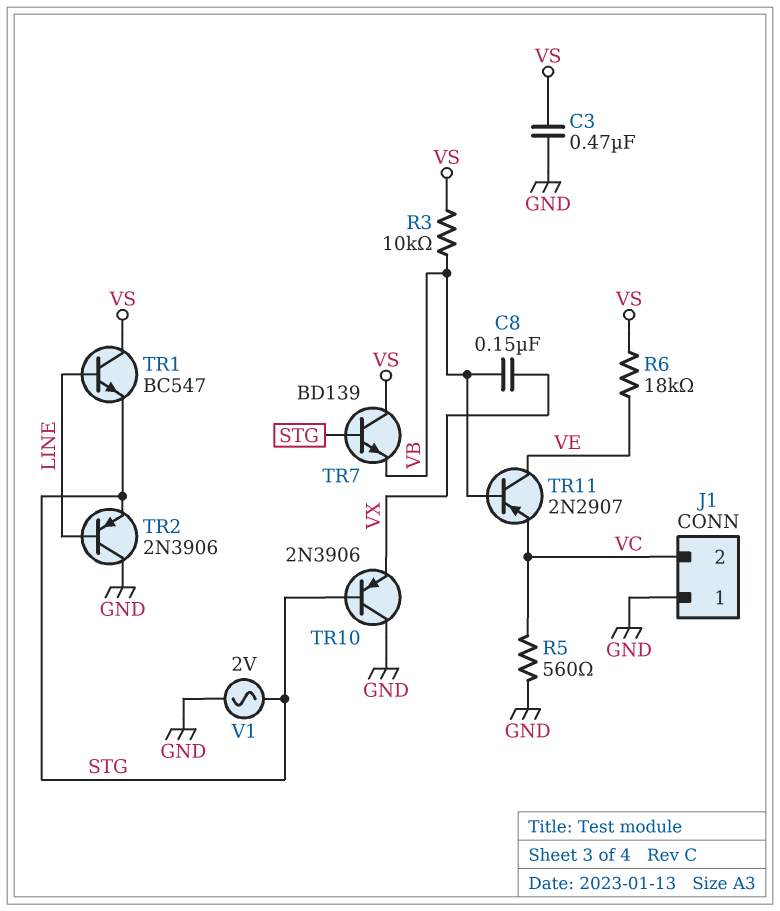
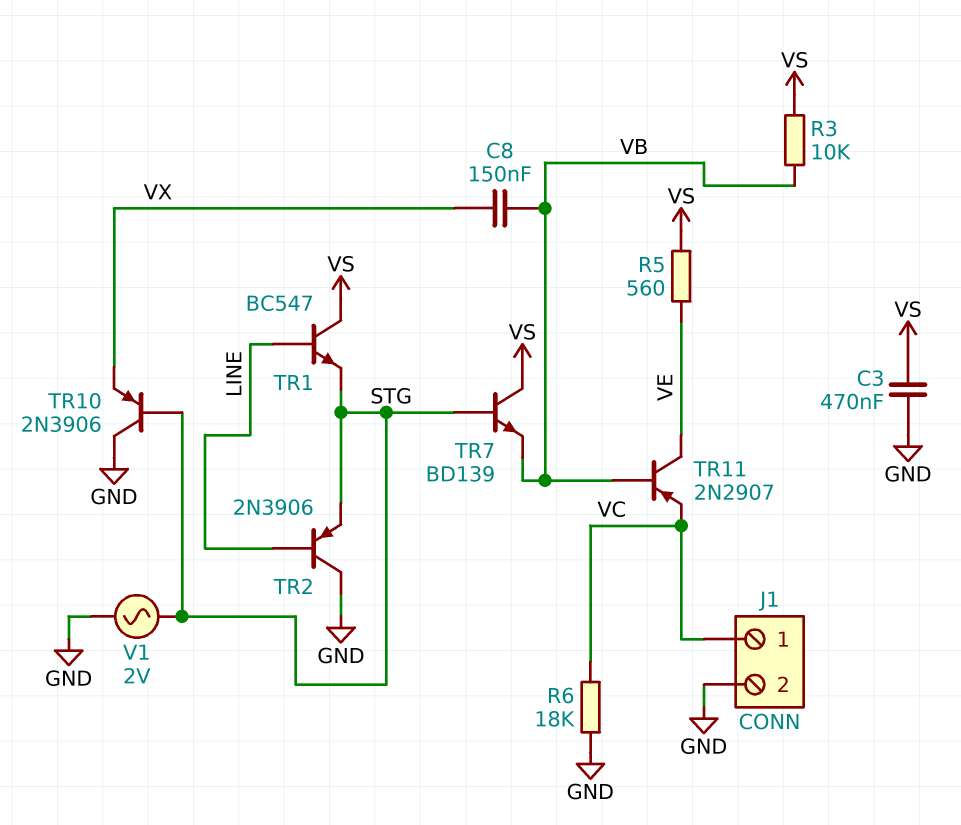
J1 pin 1: GND -> VC
J1 pin 2: VC -> GND
R5: 560 (GND, VC) -> 560 (VE, VS)
R6: 18k (VE, VS) -> 18k (GND, VC)

